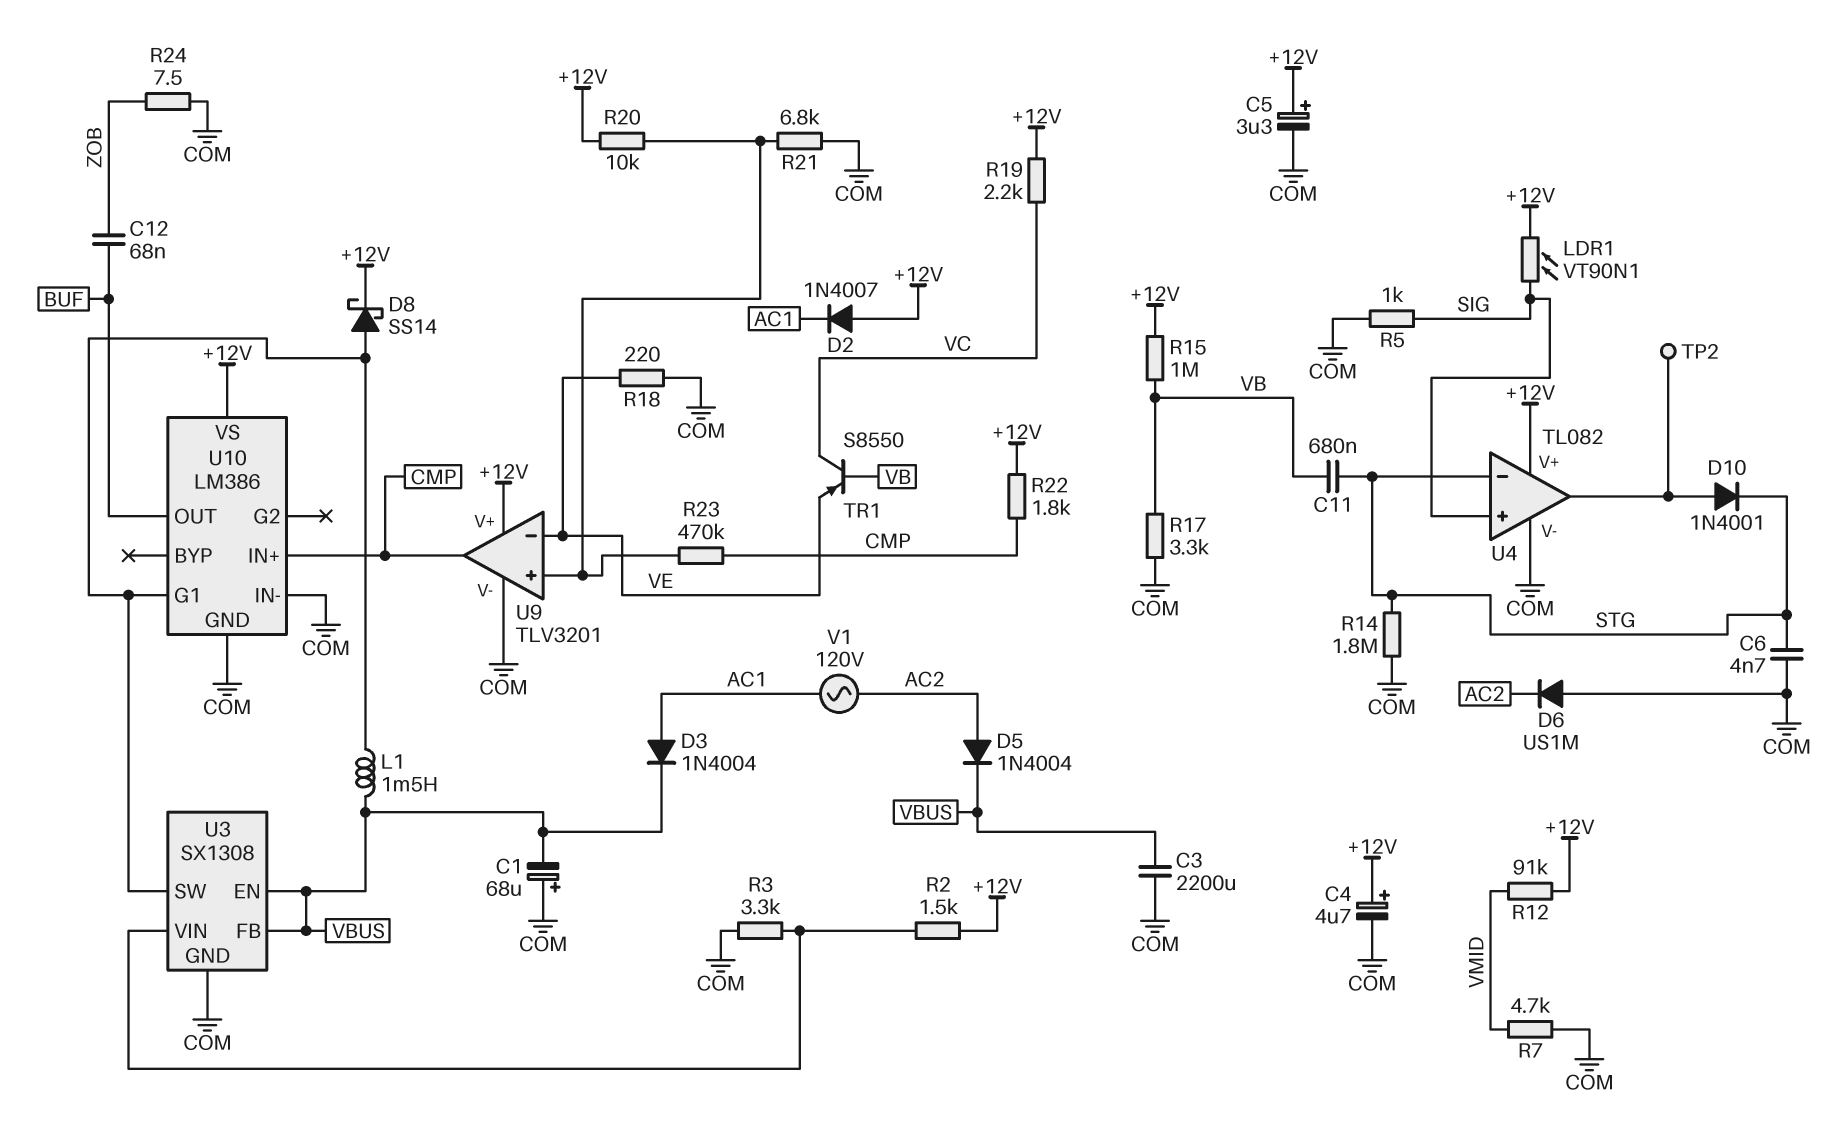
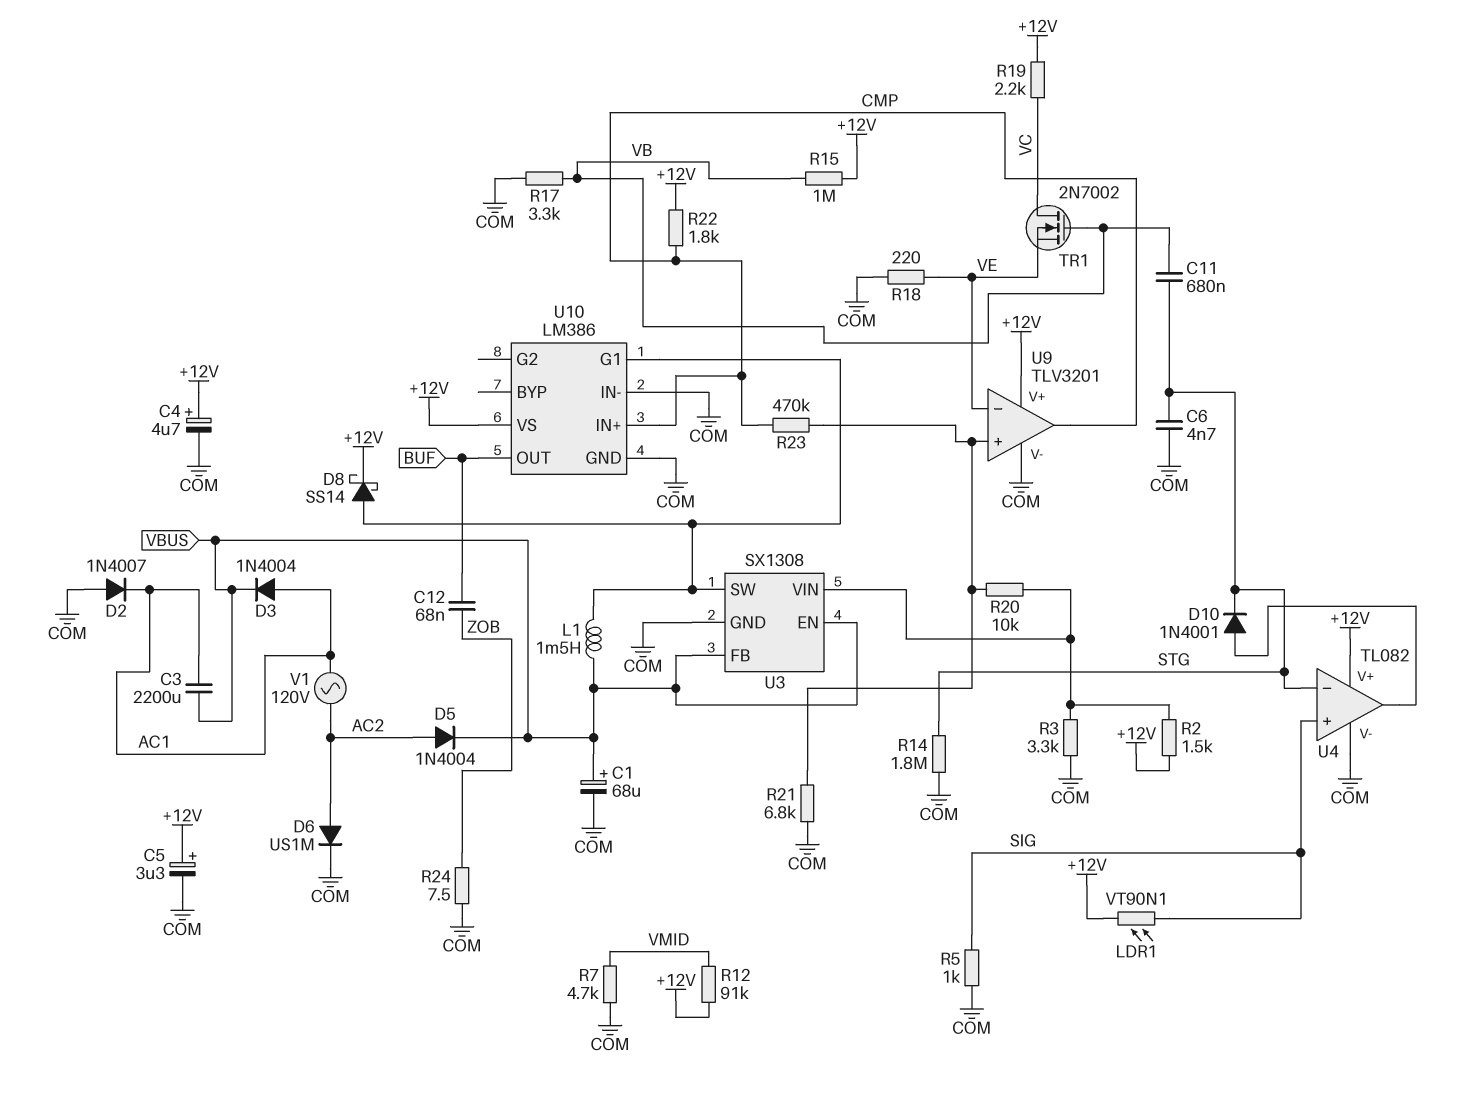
C1: 68uF (plus COM, minus VBUS) -> 68uF (plus VBUS, minus COM)
C3: 2200uF (COM, VBUS) -> 2200uF (AC1, VBUS)
D2: diode 1N4007 (A +12V, K AC1) -> diode 1N4007 (A COM, K AC1)
D6: diode US1M (A COM, K AC2) -> diode US1M (A AC2, K COM)
R20: 10k (+12V, U9/in+) -> 10k (U3/VIN, U9/in+)
TP2: test point (U4/out) -> none
TR1: PNP S8550 (B VB, C VC, E VE) -> NMOS 2N7002 (G VB, D VC, S VE)

